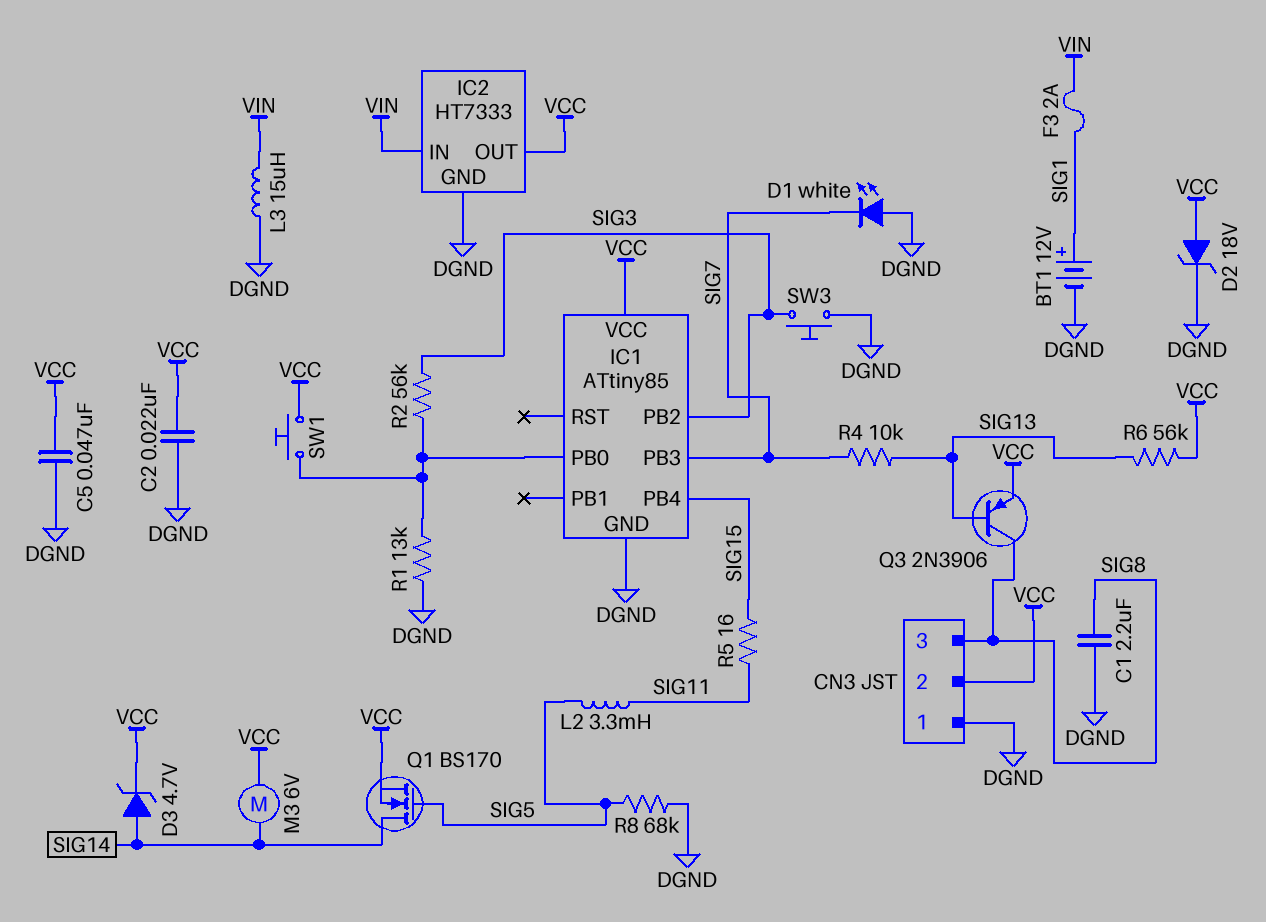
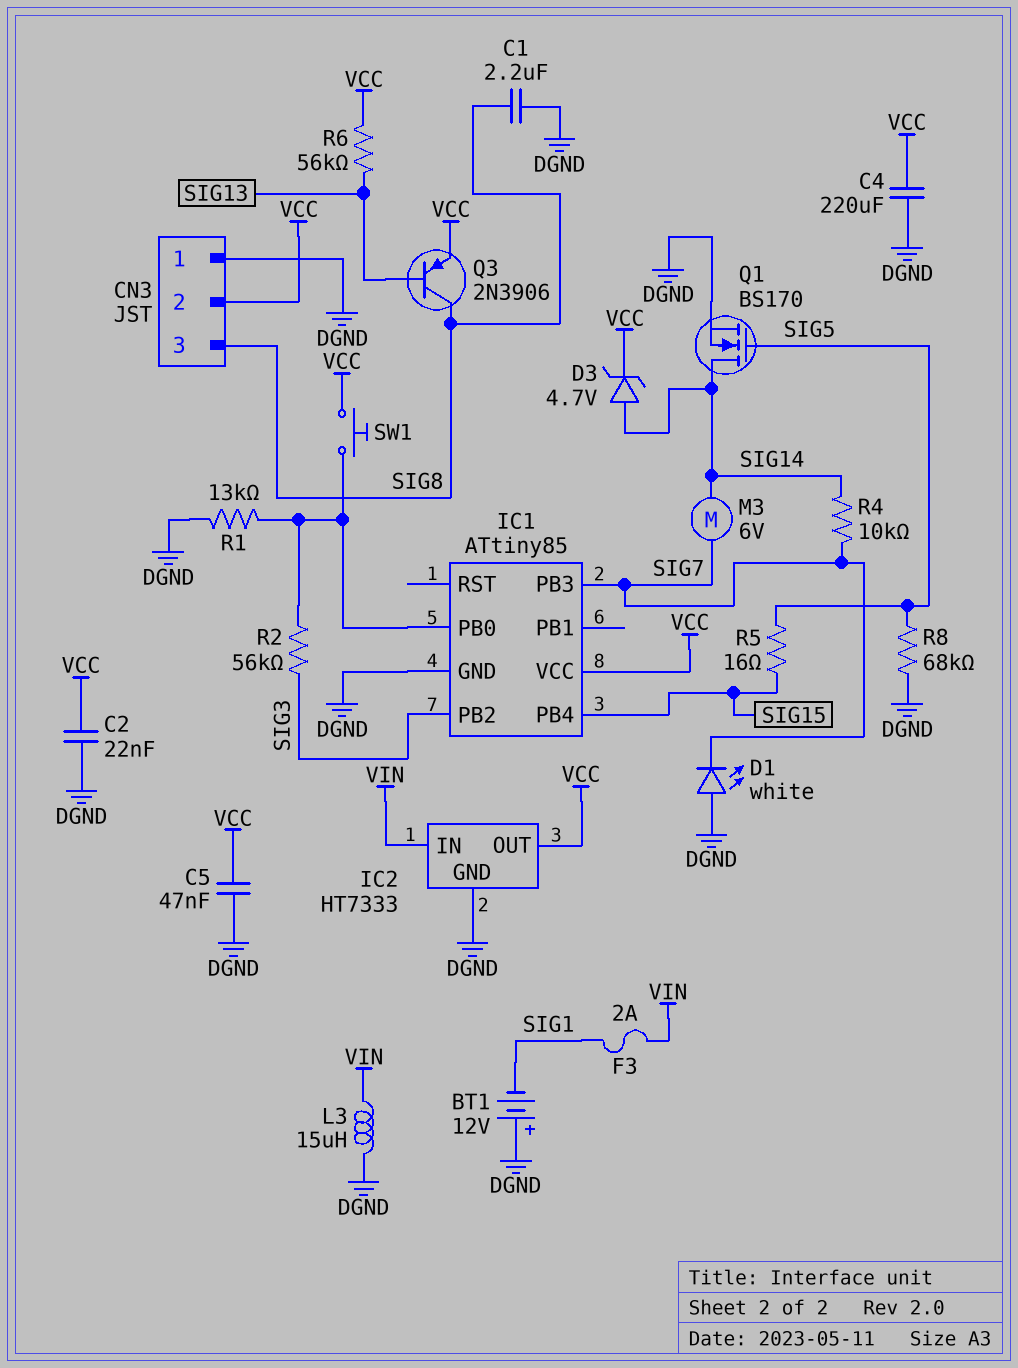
BT1: 12V (plus SIG1, minus DGND) -> 12V (plus DGND, minus SIG1)
C4: none -> 220uF (DGND, VCC)
D2: zener 18V (A VCC, K DGND) -> none
L2: 3.3mH (SIG5, SIG11) -> none
M3: motor 6V (SIG14, VCC) -> motor 6V (SIG7, SIG14)
Q1: NMOS BS170 (G SIG5, D SIG14, S VCC) -> NMOS BS170 (G SIG5, D SIG14, S DGND)
R4: 10k (SIG7, SIG13) -> 10k (SIG7, SIG14)
R5: 16 (SIG11, SIG15) -> 16 (SIG5, SIG15)
SW3: button (DGND, SIG3) -> none

